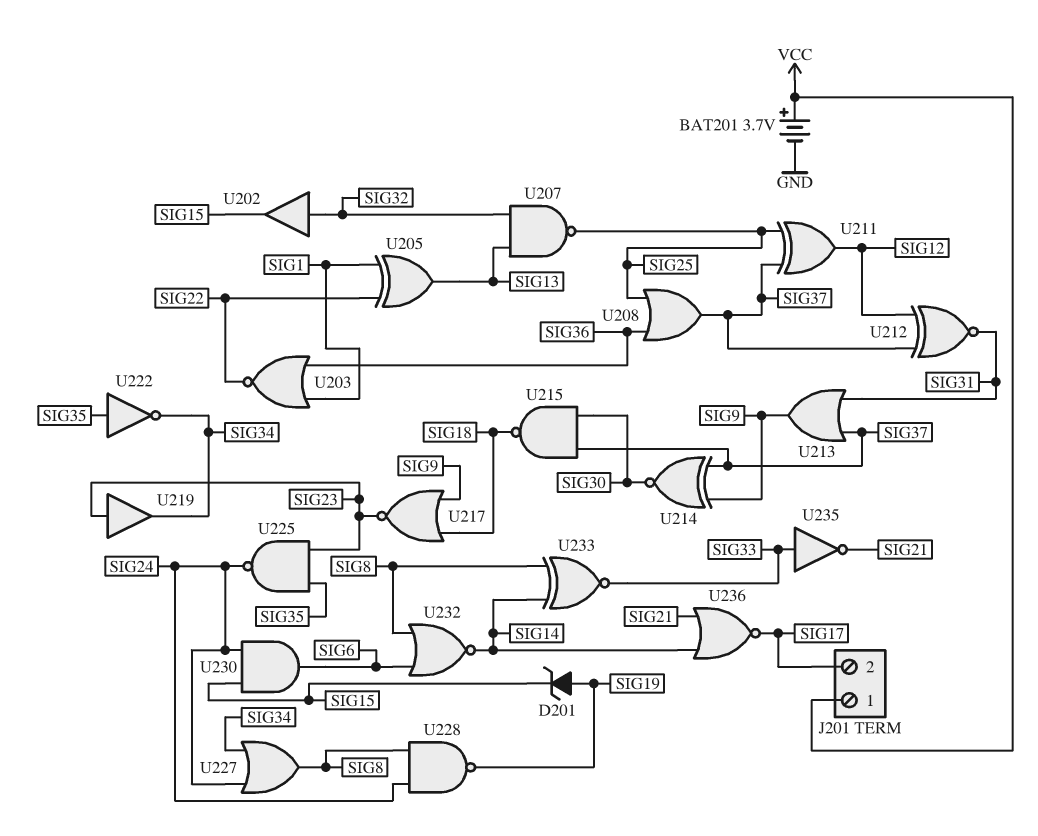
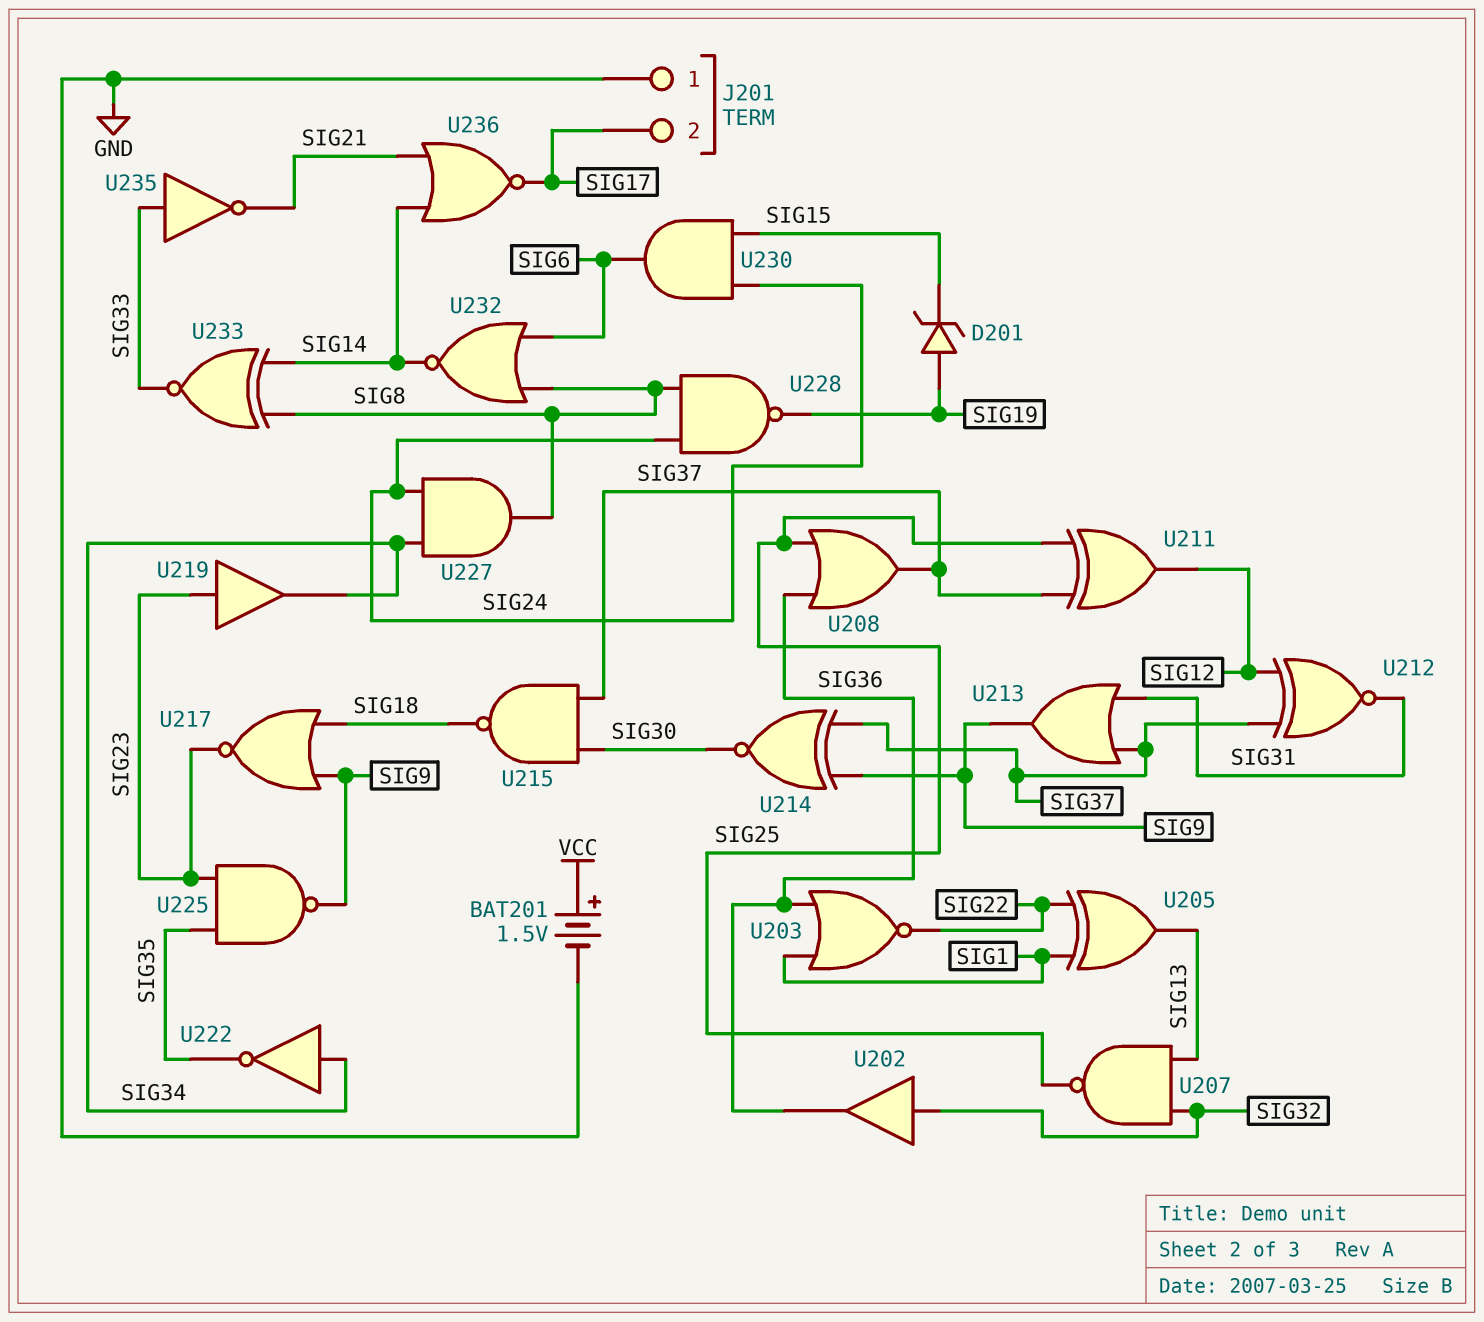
BAT201: 3.7V (plus VCC, minus GND) -> 1.5V (plus VCC, minus GND)
J201 pin 1: VCC -> GND
U202: buffer (in SIG32, out SIG15) -> buffer (in SIG32, out SIG36)
U222: NOT (in SIG35, out SIG34) -> NOT (in SIG34, out SIG35)
U225: NAND (in SIG23, in SIG35, out SIG24) -> NAND (in SIG23, in SIG35, out SIG9)
U227: OR (in SIG24, in SIG34, out SIG8) -> AND (in SIG24, in SIG34, out SIG8)

